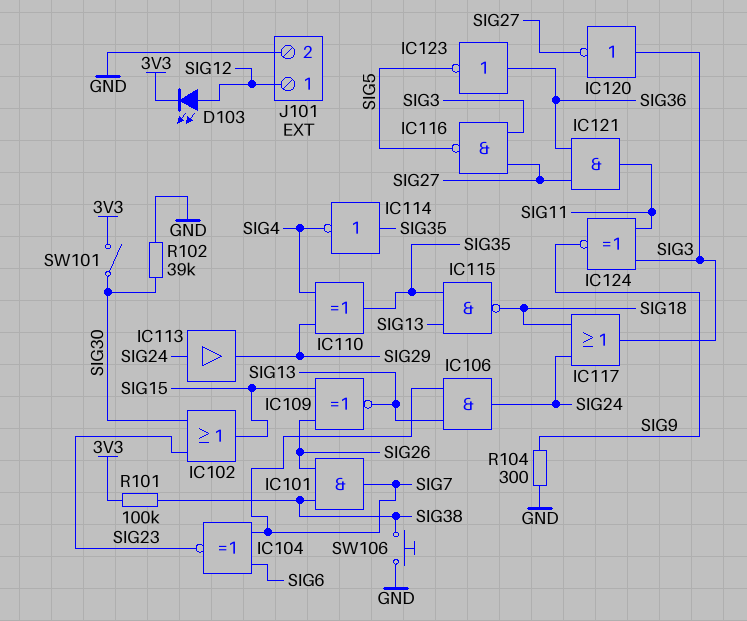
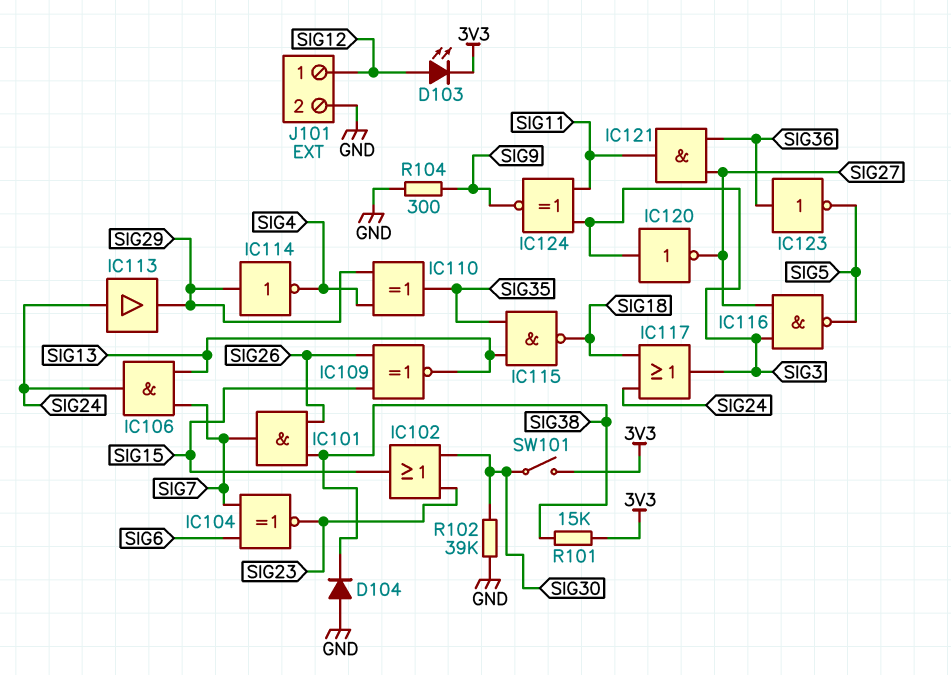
D104: none -> diode (A GND, K SIG38)
IC114: NOT (in SIG35, out SIG4) -> NOT (in SIG29, out SIG4)
R101: 100k (3V3, SIG38) -> 15k (3V3, SIG38)
SW106: button (GND, SIG38) -> none

